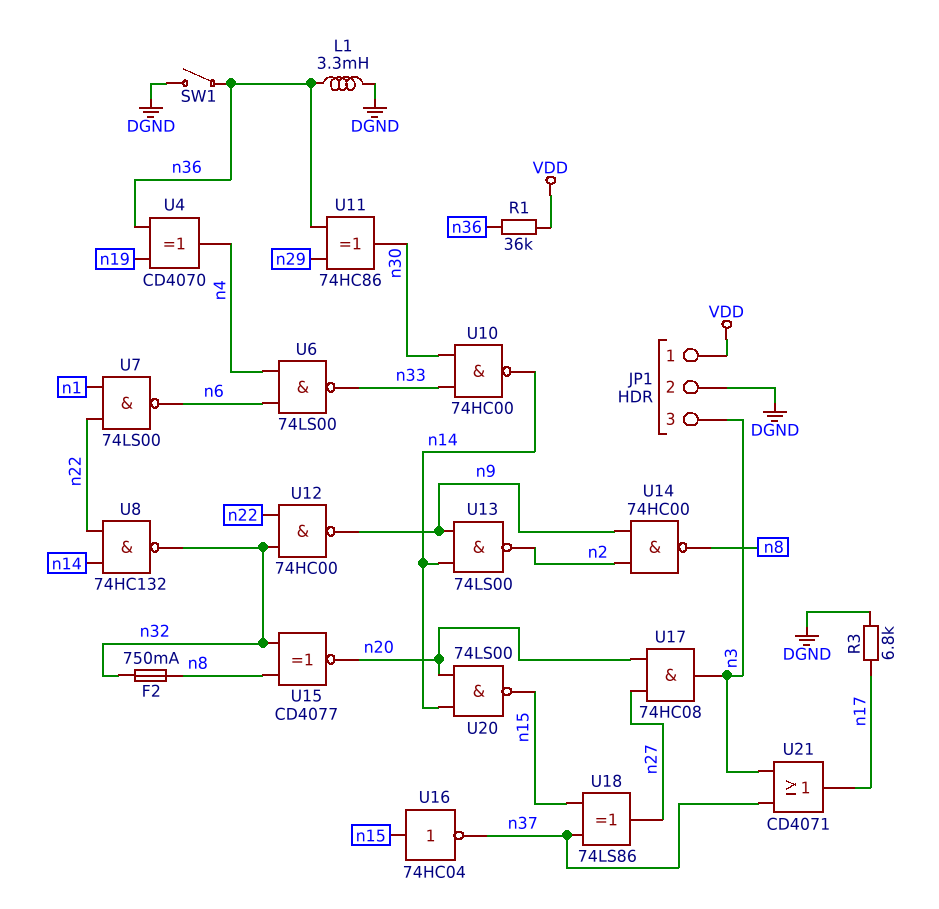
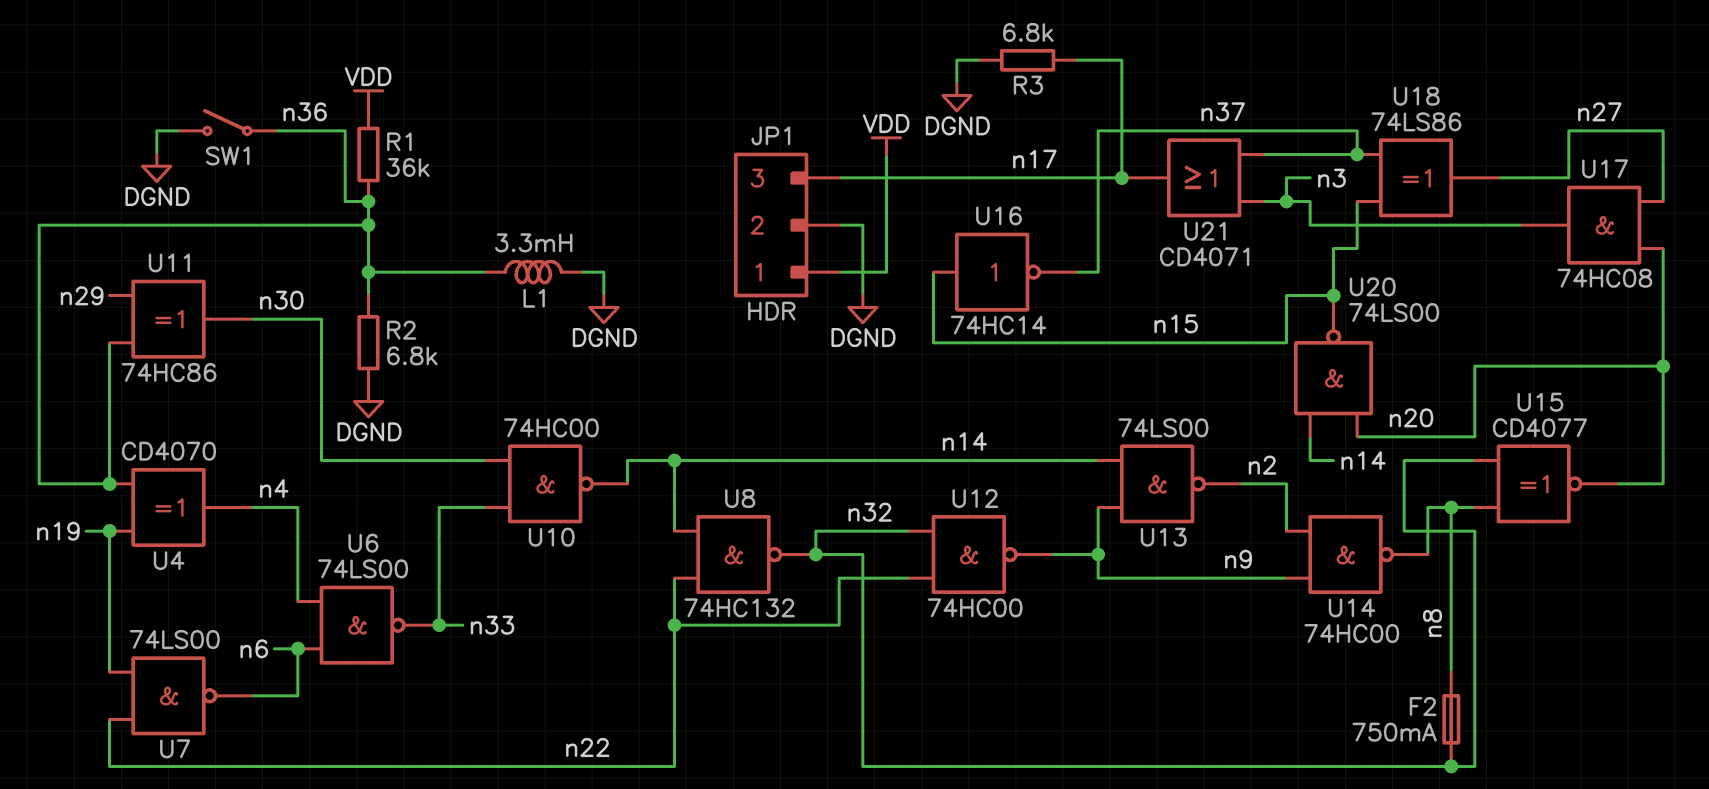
JP1 pin 3: n3 -> n17
R2: none -> 6.8k (DGND, n36)
U7: NAND 74LS00 (in n1, in n22, out n6) -> NAND 74LS00 (in n19, in n22, out n6)
U16: NOT 74HC04 (in n15, out n37) -> NOT 74HC14 (in n15, out n37)

